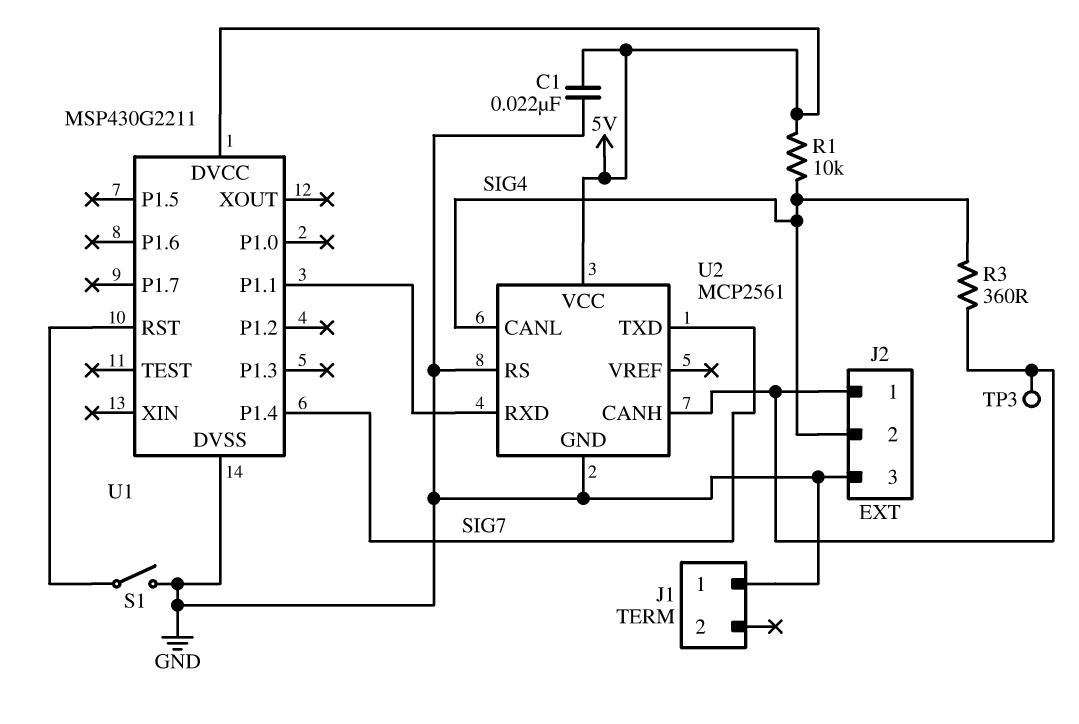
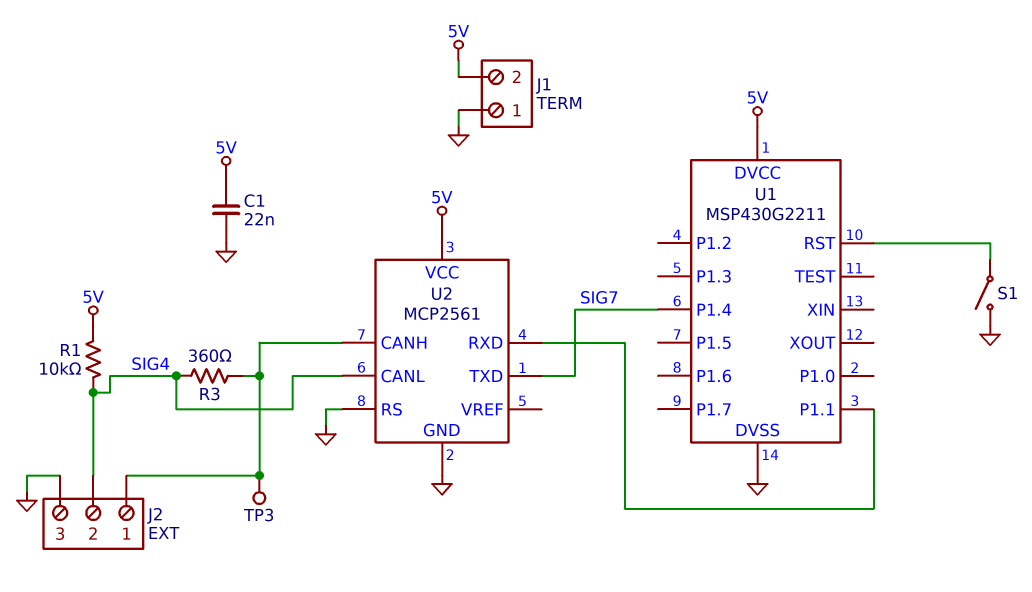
J1 pin 2: none -> 5V

